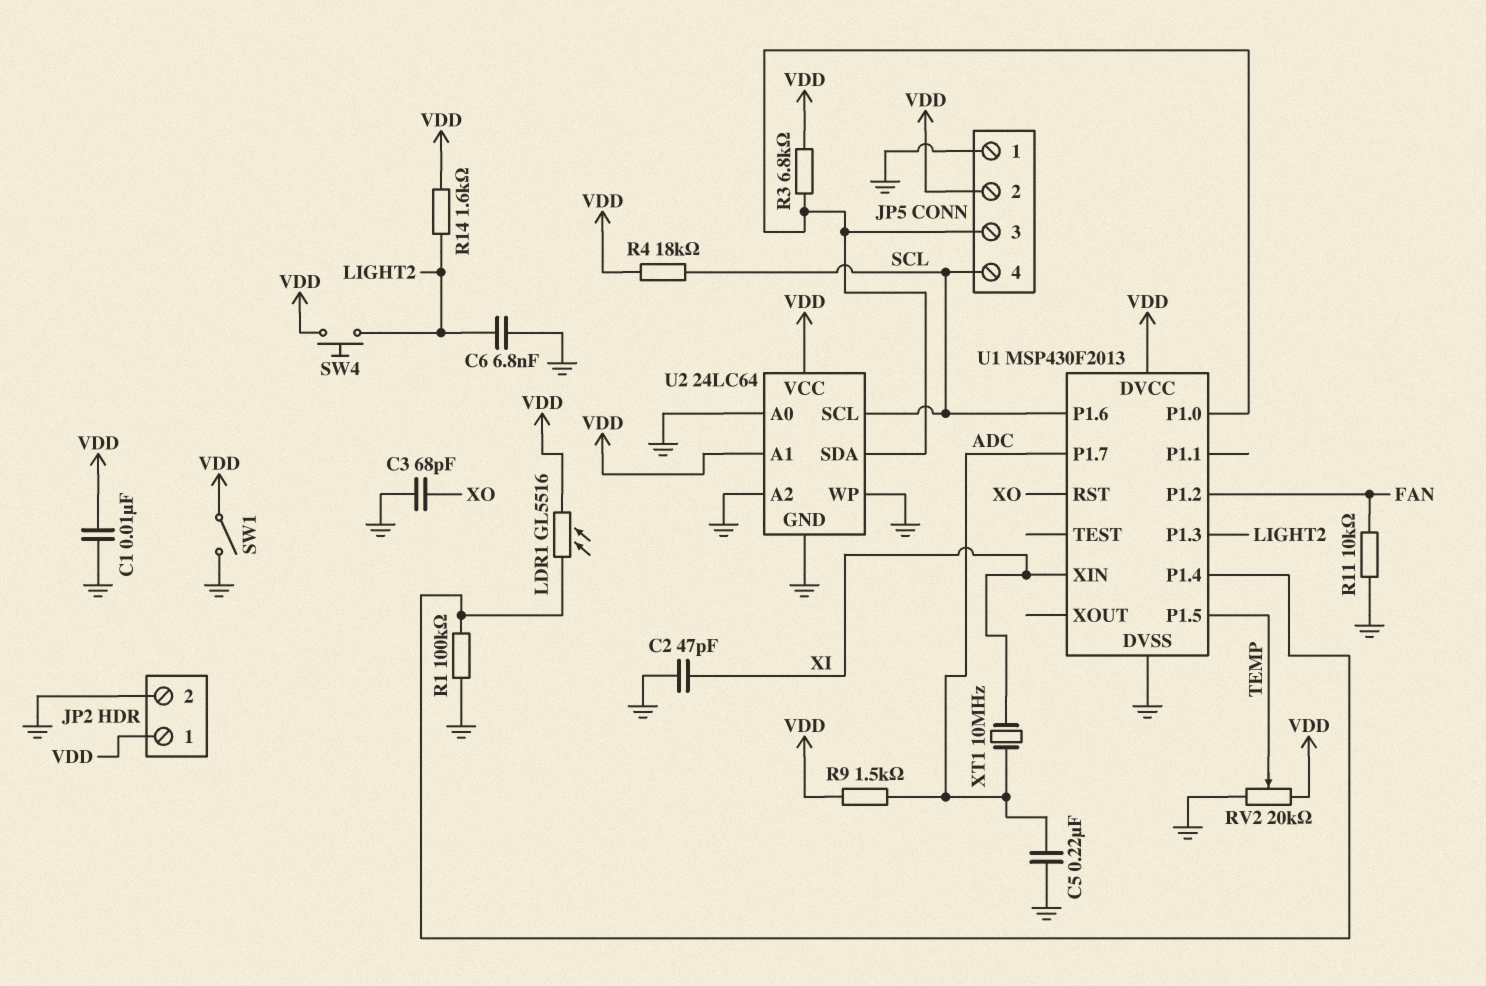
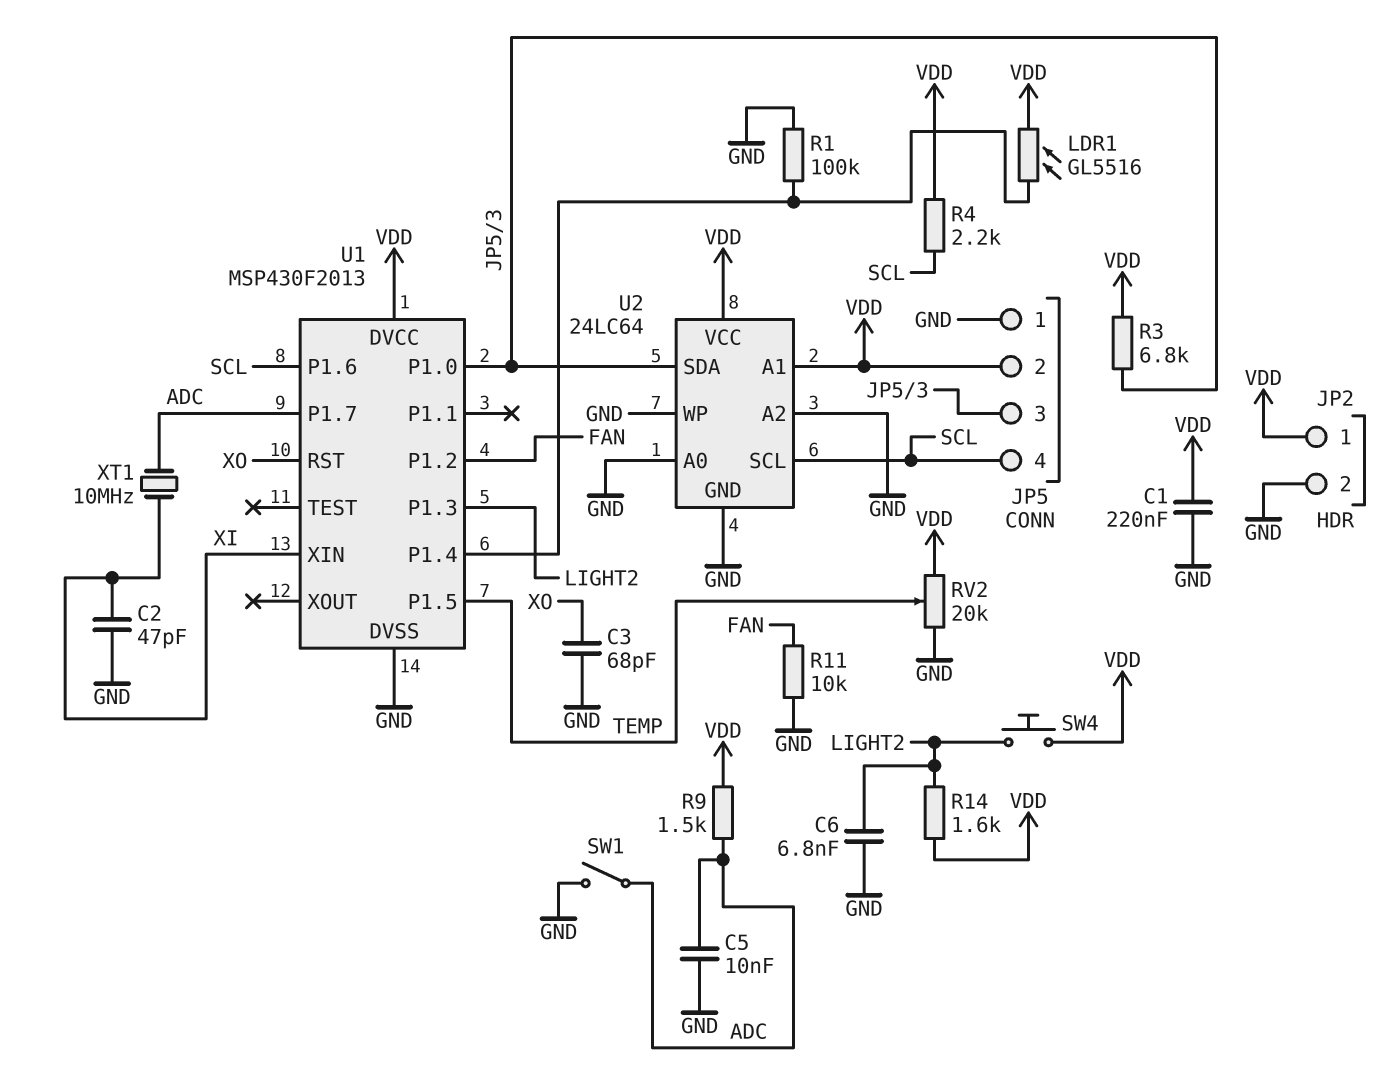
C1: 10nF (GND, VDD) -> 220nF (GND, VDD)
C5: 220nF (ADC, GND) -> 10nF (ADC, GND)
R4: 18k (SCL, VDD) -> 2.2k (SCL, VDD)
SW1: switch (GND, VDD) -> switch (ADC, GND)

